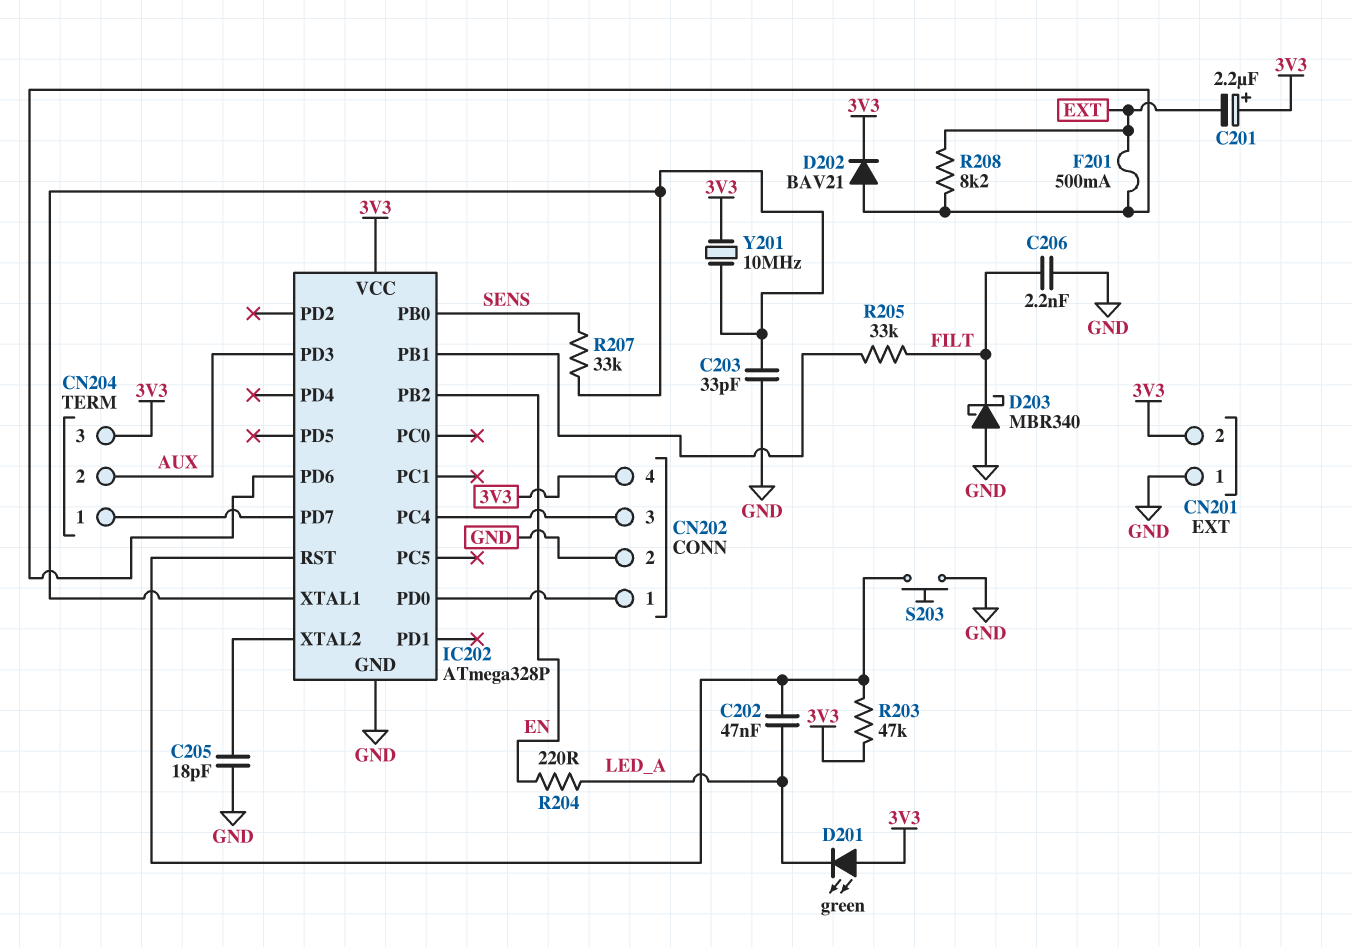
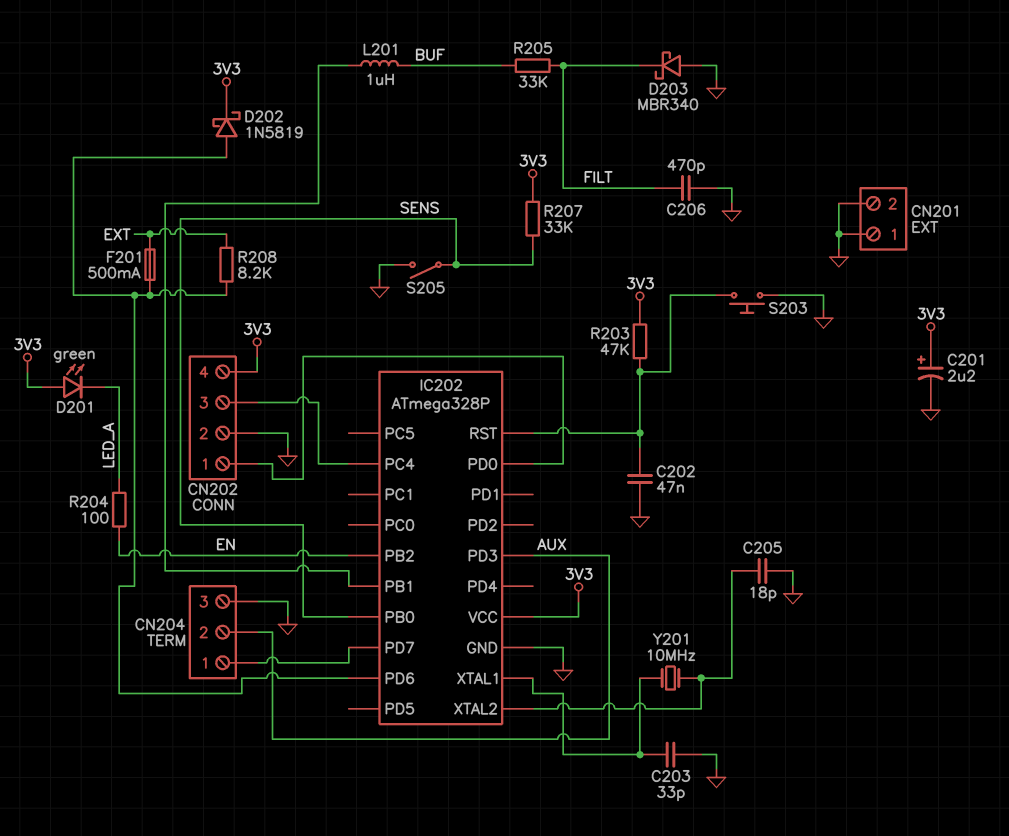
C201: 2.2uF (plus 3V3, minus EXT) -> 2.2uF (plus 3V3, minus GND)
C202: 47nF (IC202/RST, LED_A) -> 47nF (GND, IC202/RST)
C206: 2.2nF (FILT, GND) -> 470pF (FILT, GND)
CN201 pin 2: 3V3 -> GND
CN204 pin 3: 3V3 -> GND
D202: diode BAV21 (A IC202/PD6, K 3V3) -> schottky 1N5819 (A IC202/PD6, K 3V3)
L201: none -> 1uH (BUF, IC202/PB1)
R204: 220 (EN, LED_A) -> 100 (EN, LED_A)
R205: 33k (FILT, IC202/PB1) -> 33k (BUF, FILT)
R207: 33k (IC202/XTAL1, SENS) -> 33k (3V3, SENS)
S205: none -> switch (GND, SENS)
Y201: 10MHz (3V3, IC202/XTAL1) -> 10MHz (IC202/XTAL1, IC202/XTAL2)

